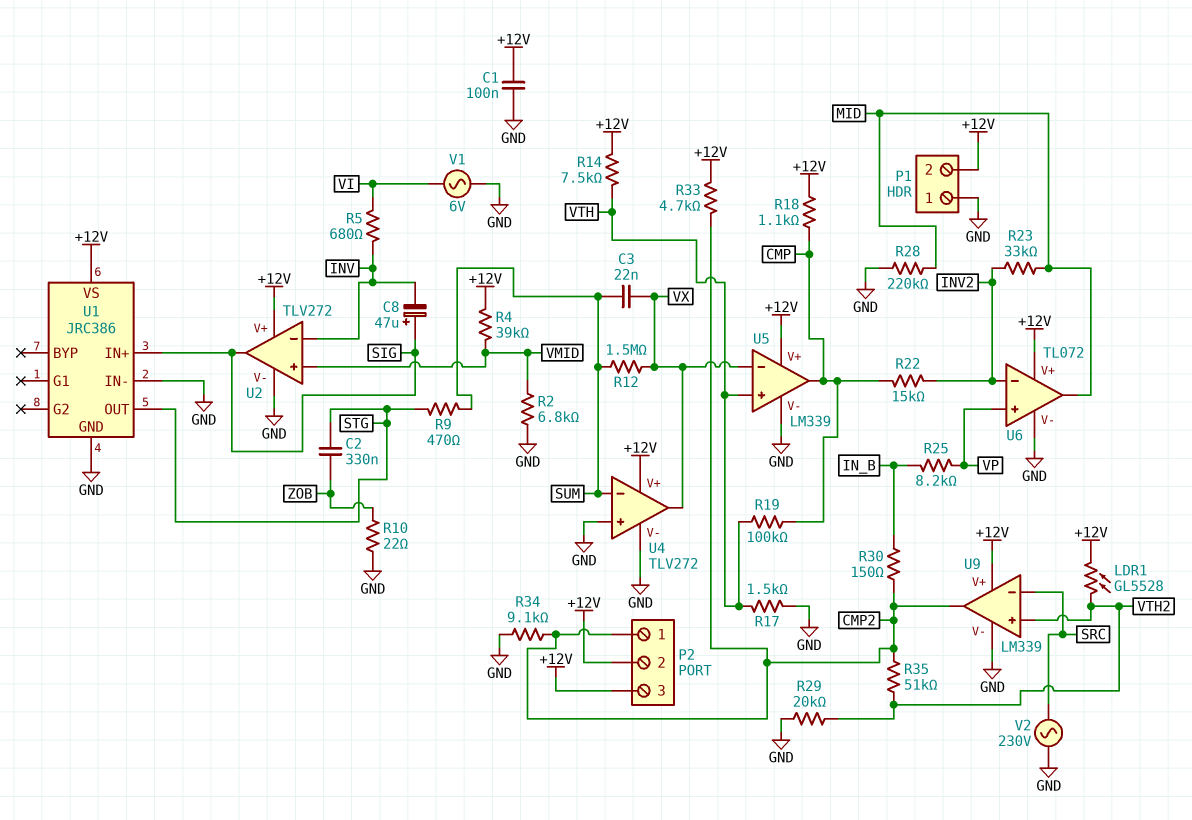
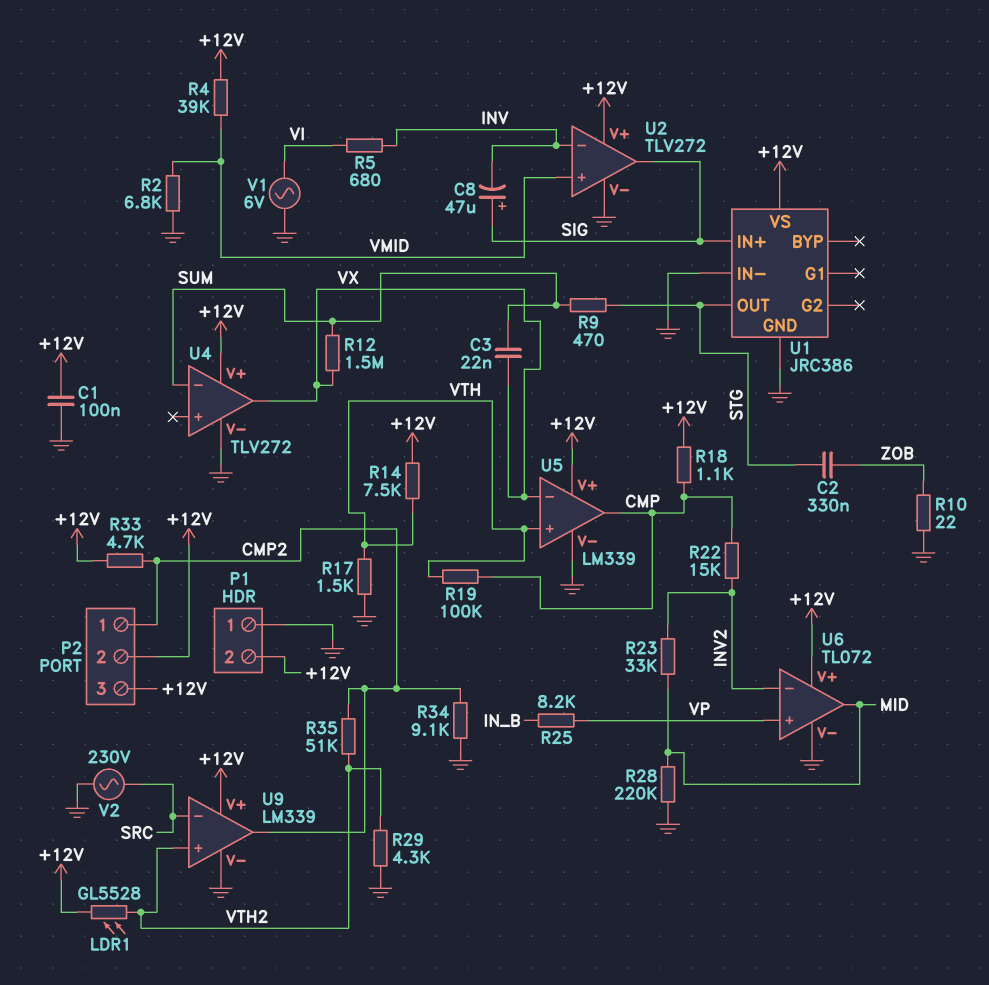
R29: 20k (GND, VTH2) -> 4.3k (GND, VTH2)
R30: 150 (CMP2, IN_B) -> none
U4 pin in+: GND -> none

